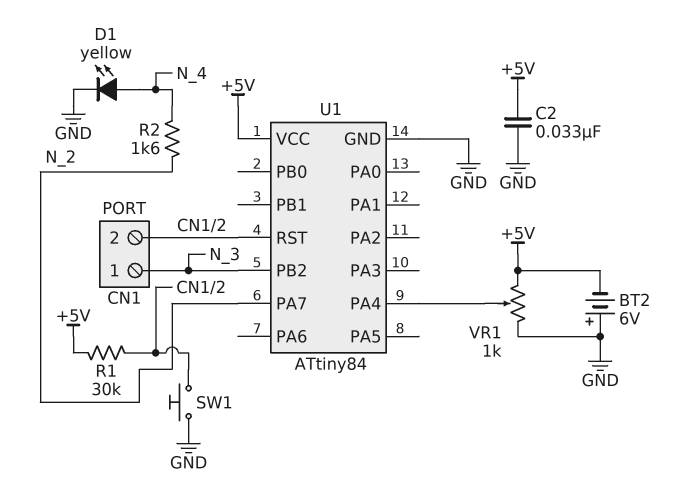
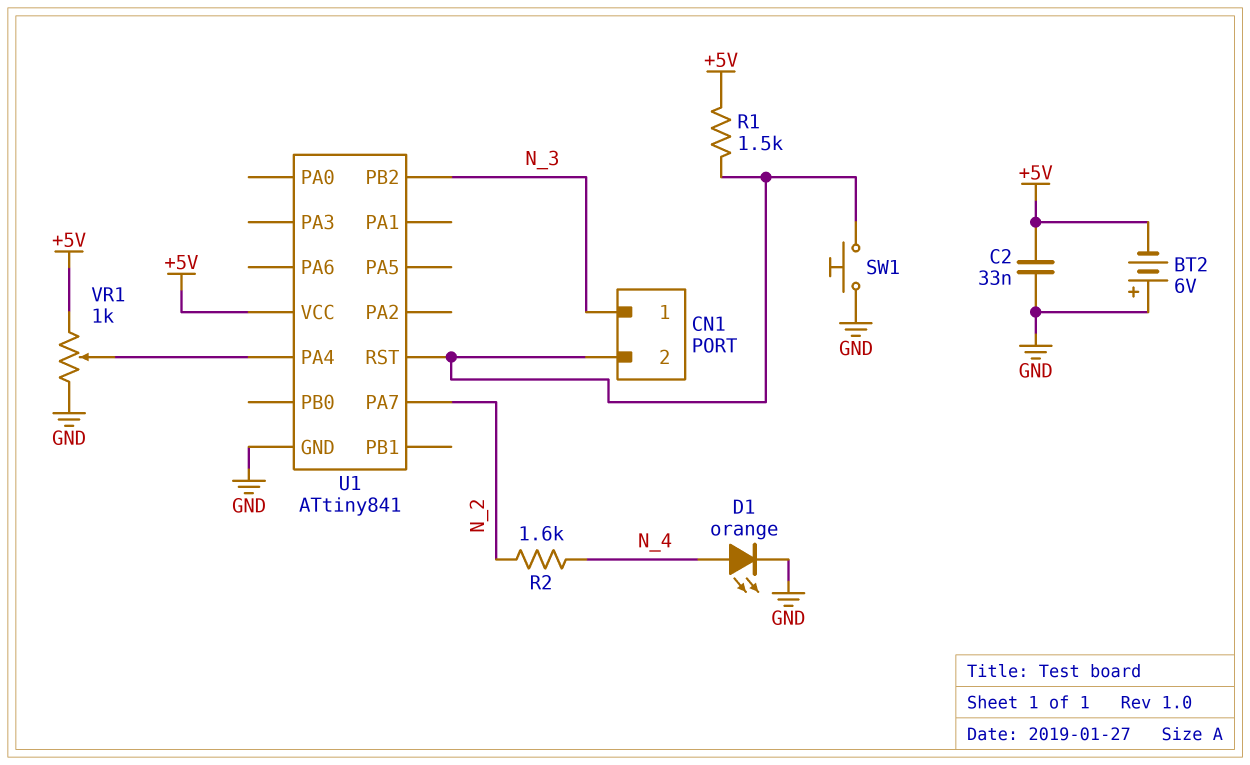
D1: LED yellow (A N_4, K GND) -> LED orange (A N_4, K GND)
R1: 30k (+5V, CN1/2) -> 1.5k (+5V, CN1/2)
U1: ATtiny84 -> ATtiny841

